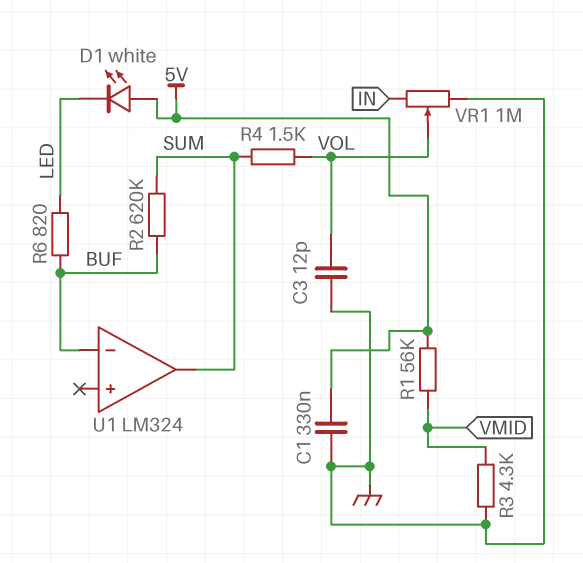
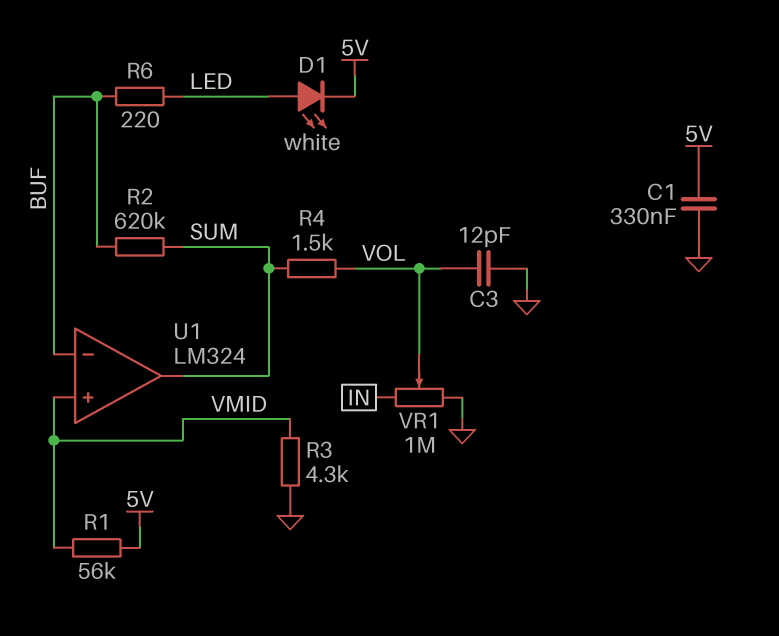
D1: LED white (A 5V, K LED) -> LED white (A LED, K 5V)
R6: 820 (BUF, LED) -> 220 (BUF, LED)
U1 pin in+: none -> VMID

